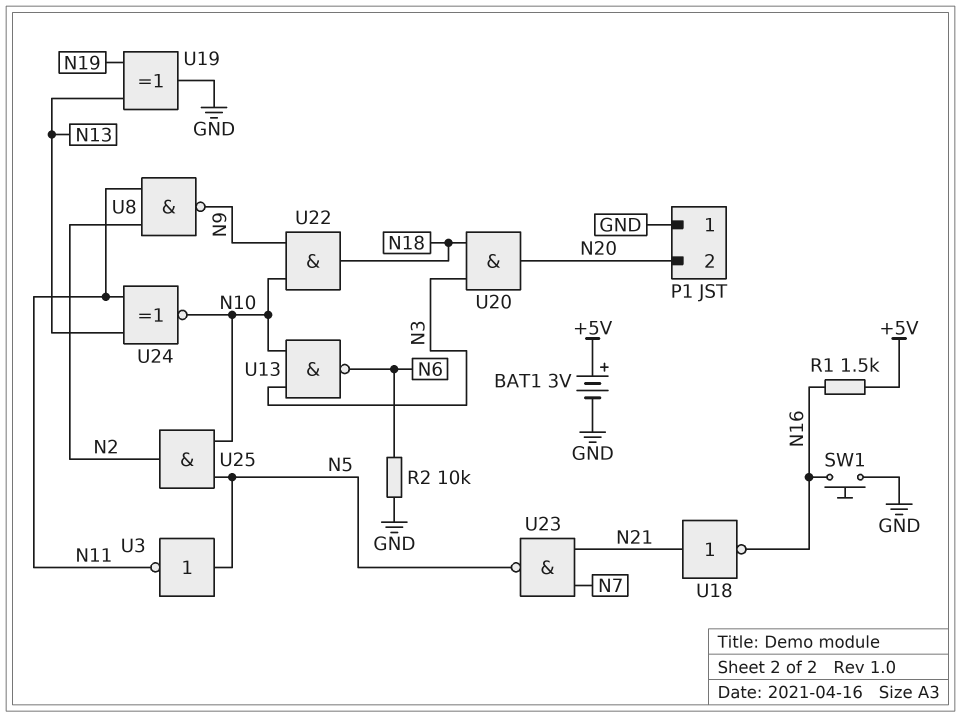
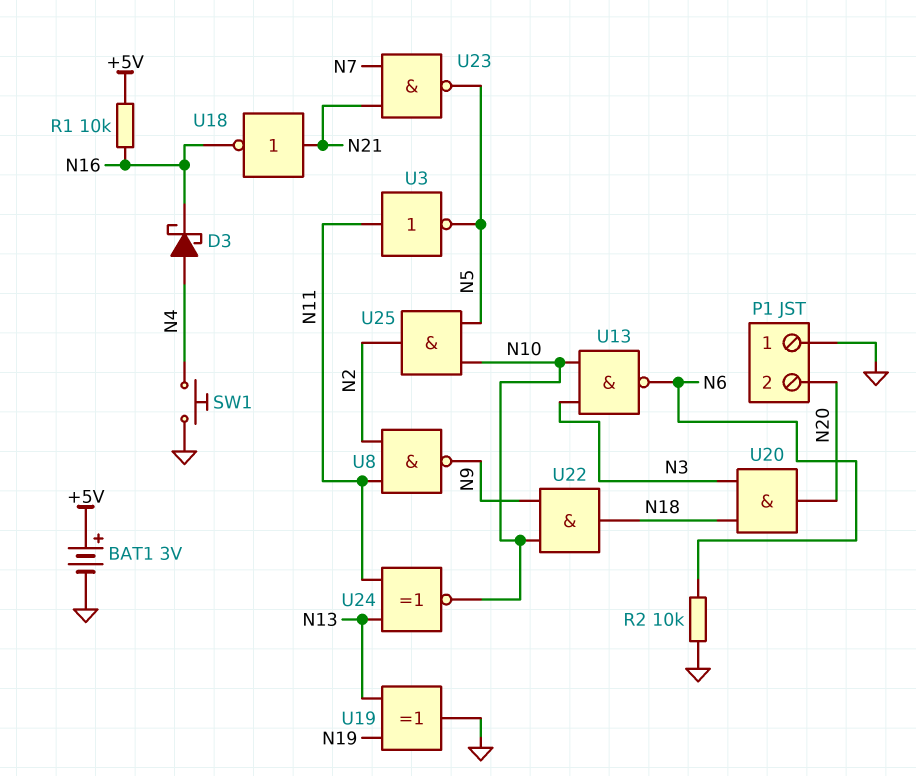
D3: none -> schottky (A N4, K N16)
R1: 1.5k (+5V, N16) -> 10k (+5V, N16)
SW1: button (GND, N16) -> button (GND, N4)
U3: NOT (in N5, out N11) -> NOT (in N11, out N5)

